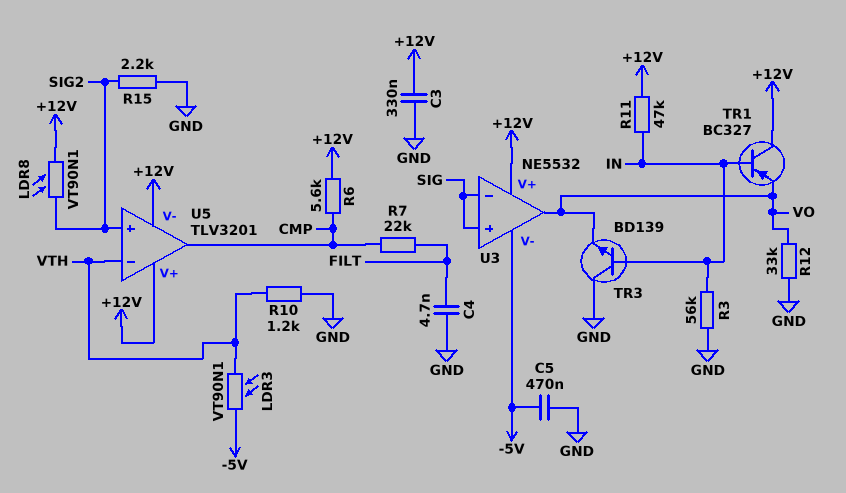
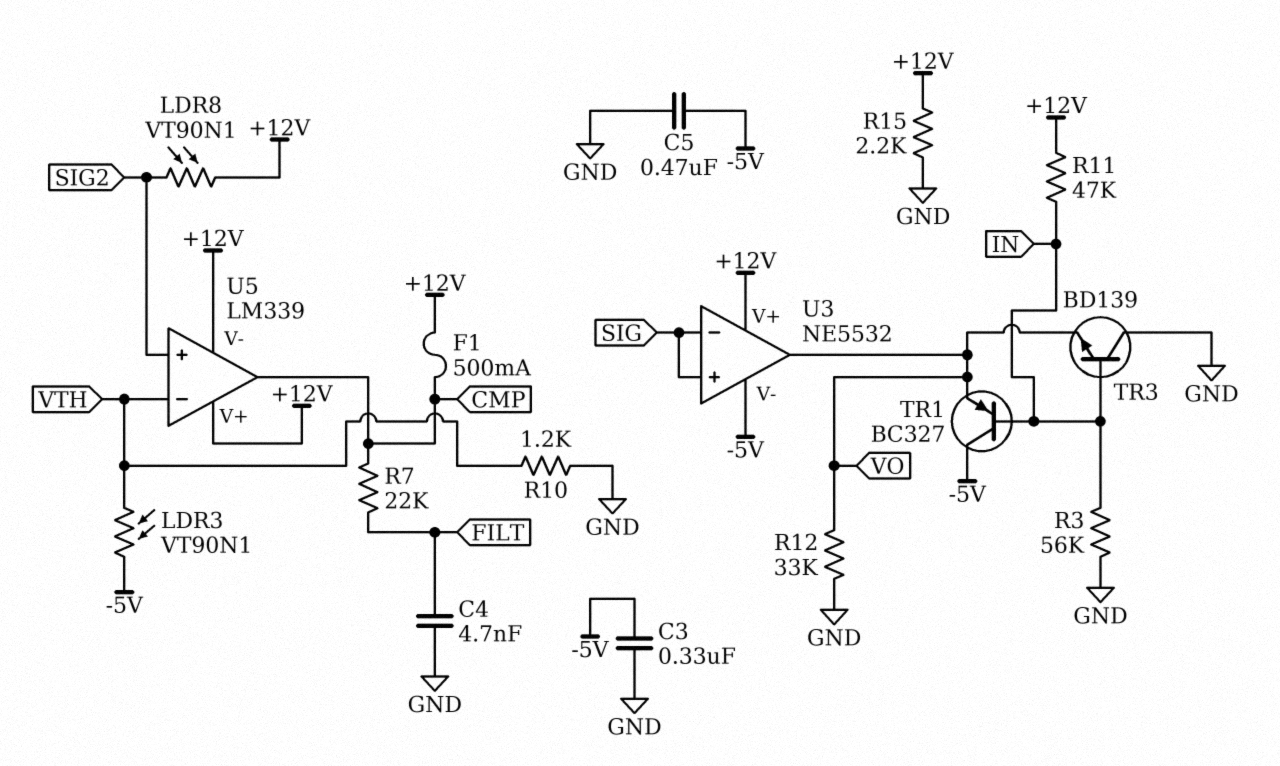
C3: 330nF (+12V, GND) -> 330nF (-5V, GND)
F1: none -> 500mA (+12V, CMP)
R6: 5.6k (+12V, CMP) -> none
R15: 2.2k (GND, SIG2) -> 2.2k (+12V, GND)
TR1: PNP BC327 (B IN, C +12V, E VO) -> PNP BC327 (B IN, C -5V, E VO)
U5: TLV3201 -> LM339

